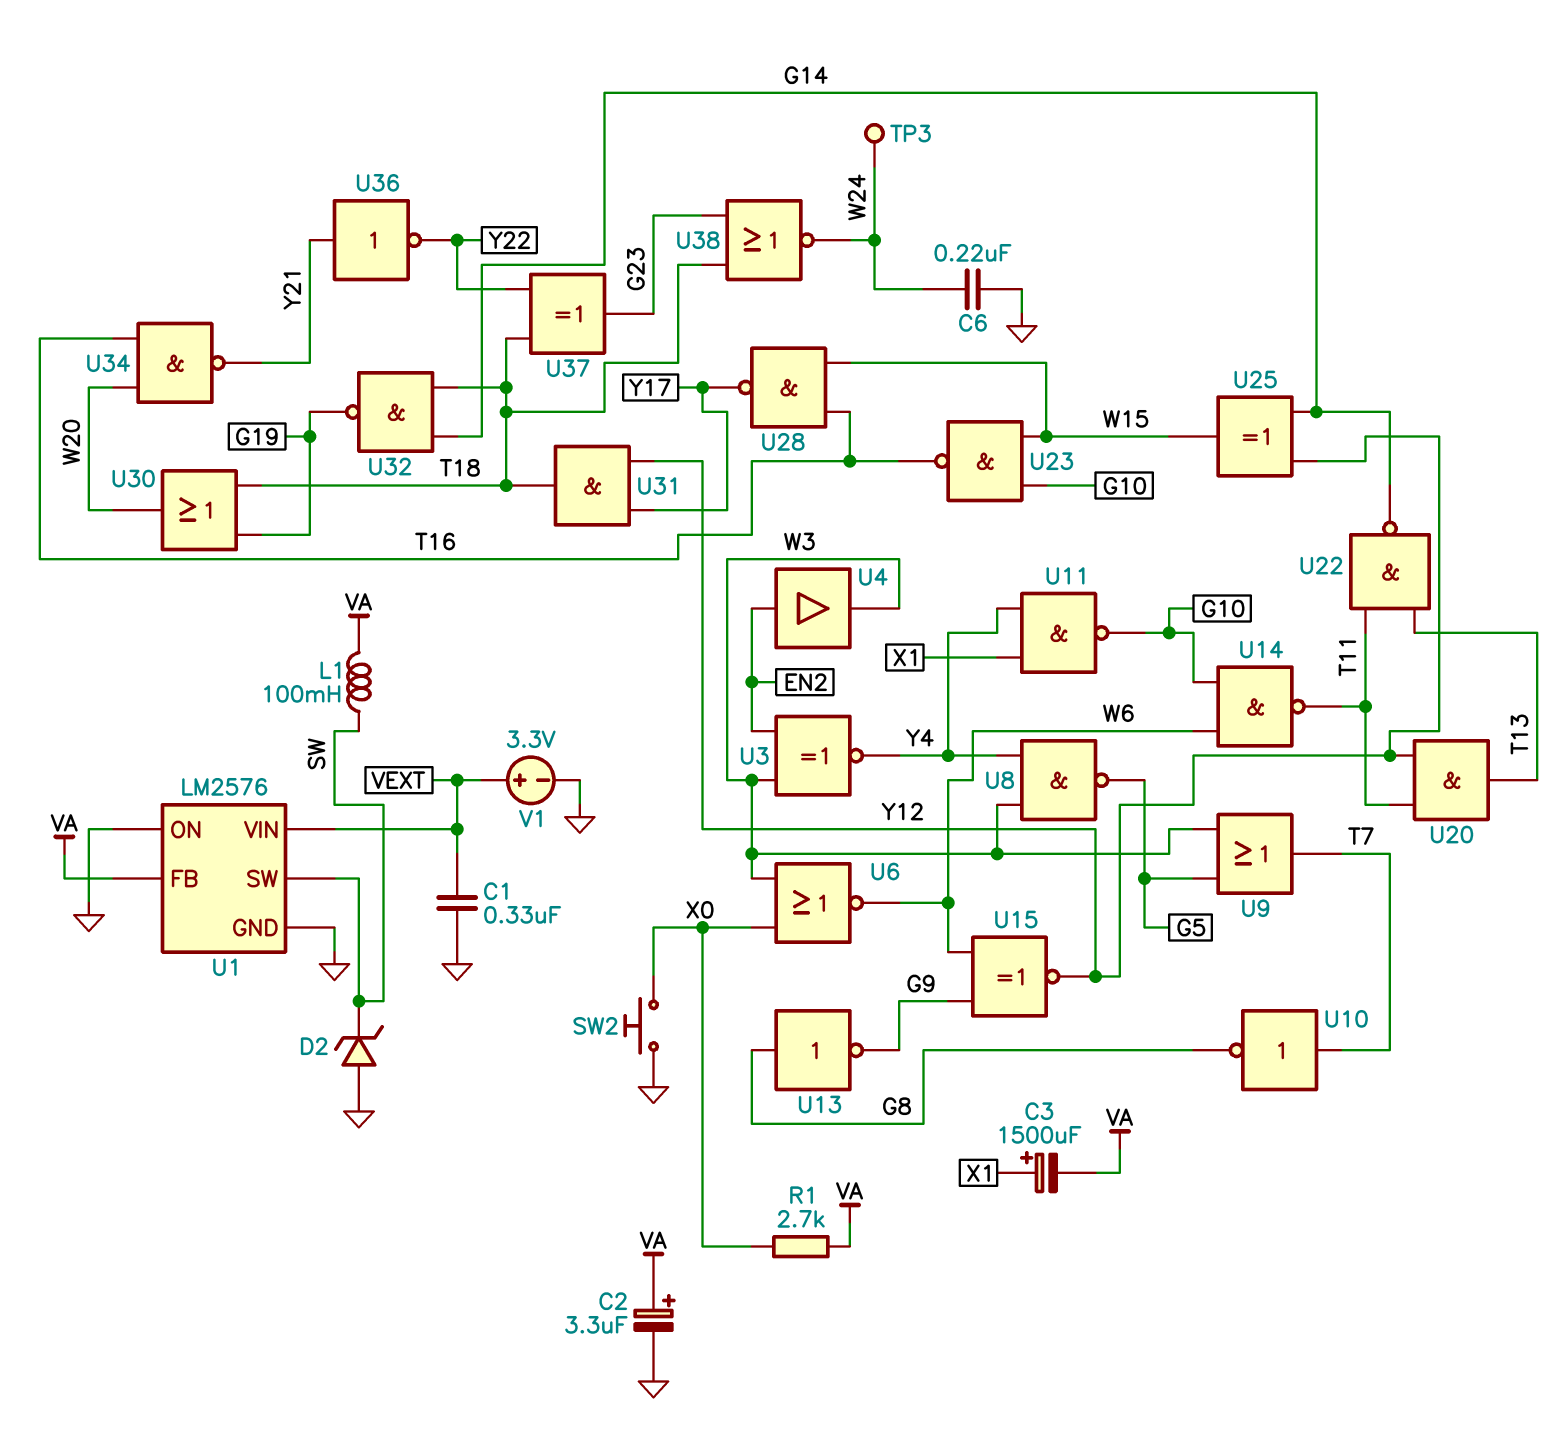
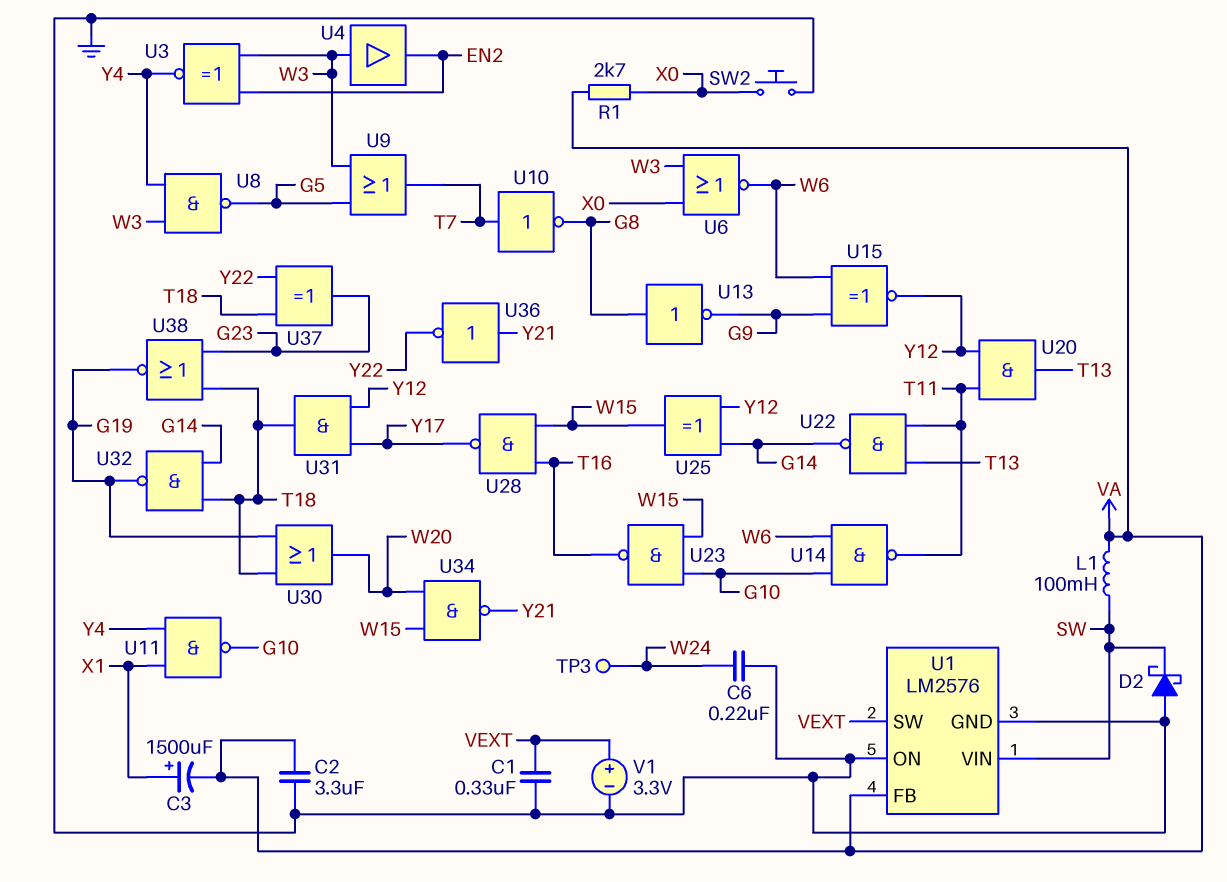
C2: 3.3uF (plus VA, minus GND) -> 3.3uF (GND, VA)
D2: zener (A GND, K SW) -> schottky (A GND, K SW)
U1 pin SW: SW -> VEXT
U1 pin VIN: VEXT -> SW
U4: buffer (in EN2, out W3) -> buffer (in W3, out EN2)
U34: NAND (in T16, in W20, out Y21) -> NAND (in W15, in W20, out Y21)
U38: NOR (in G23, in T18, out W24) -> NOR (in G23, in T18, out G19)

